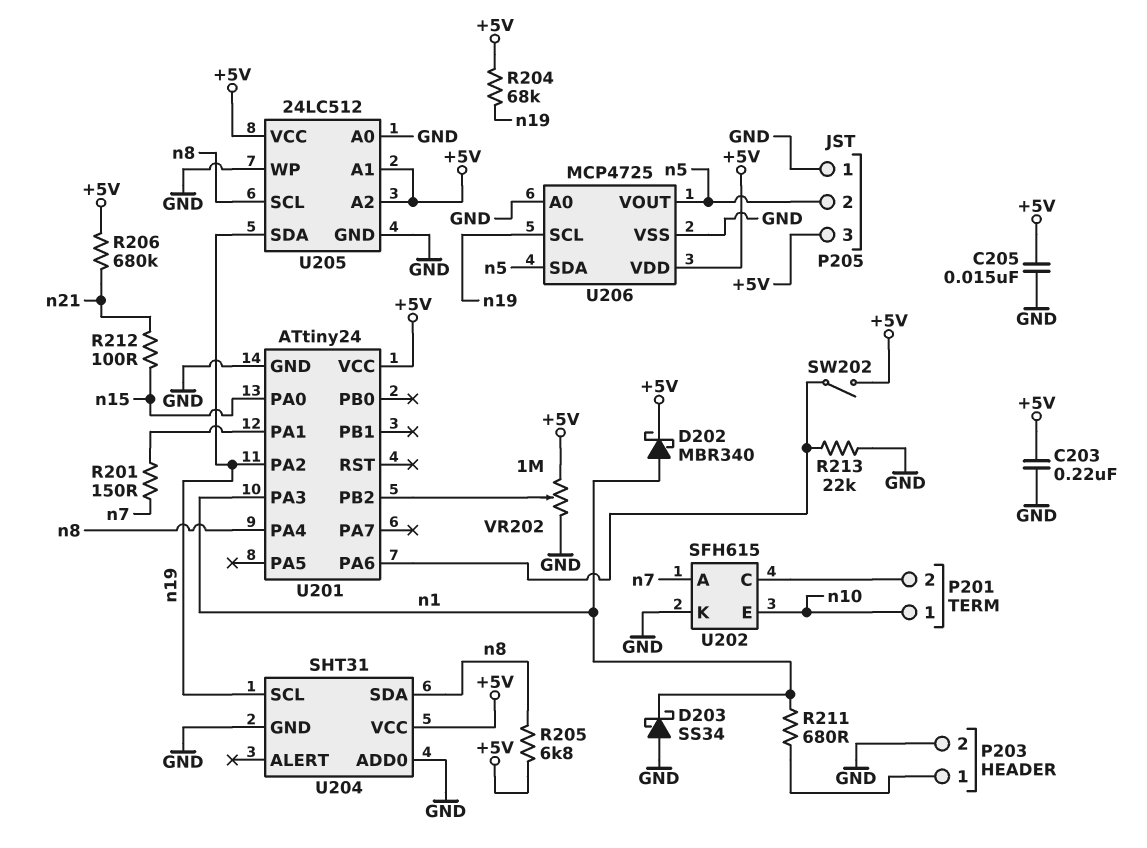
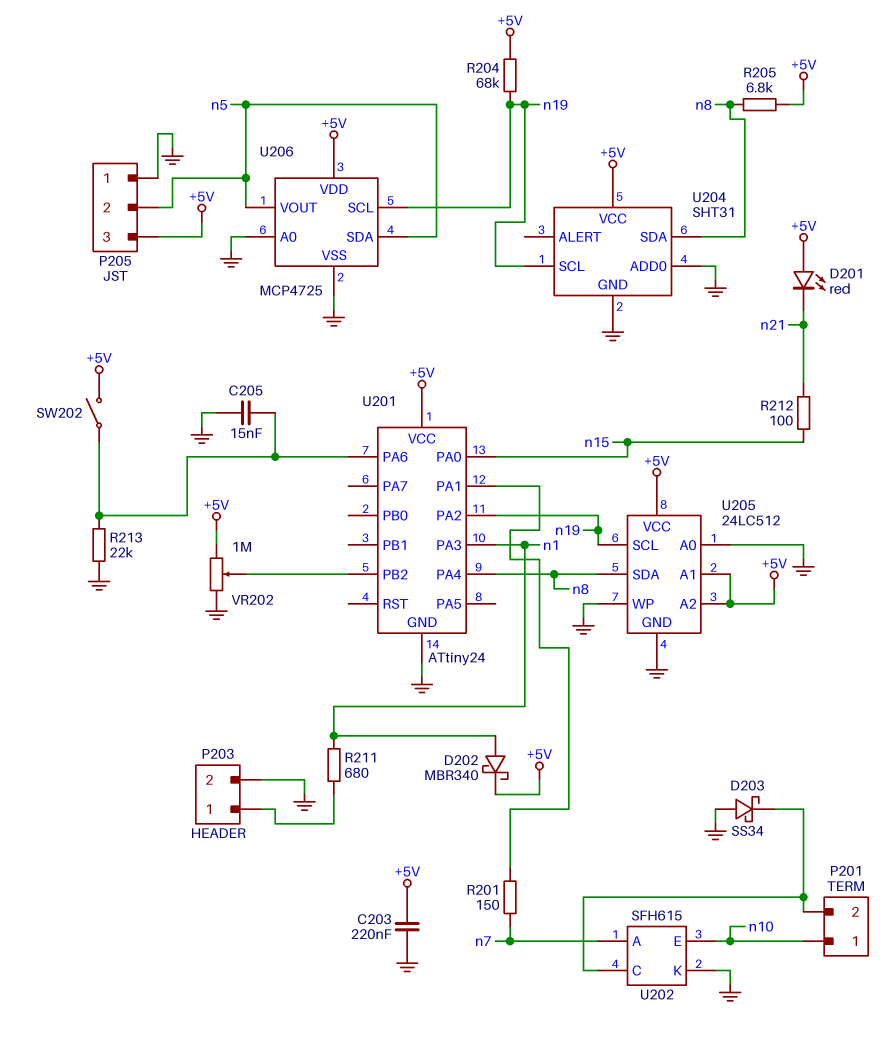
C205: 15nF (+5V, GND) -> 15nF (GND, U201/PA6)
D201: none -> LED red (A +5V, K n21)
D203: schottky SS34 (A GND, K n1) -> schottky SS34 (A GND, K P201/2)
R206: 680k (+5V, n21) -> none
U205 pin SCL: n8 -> n19
U205 pin SDA: n19 -> n8

